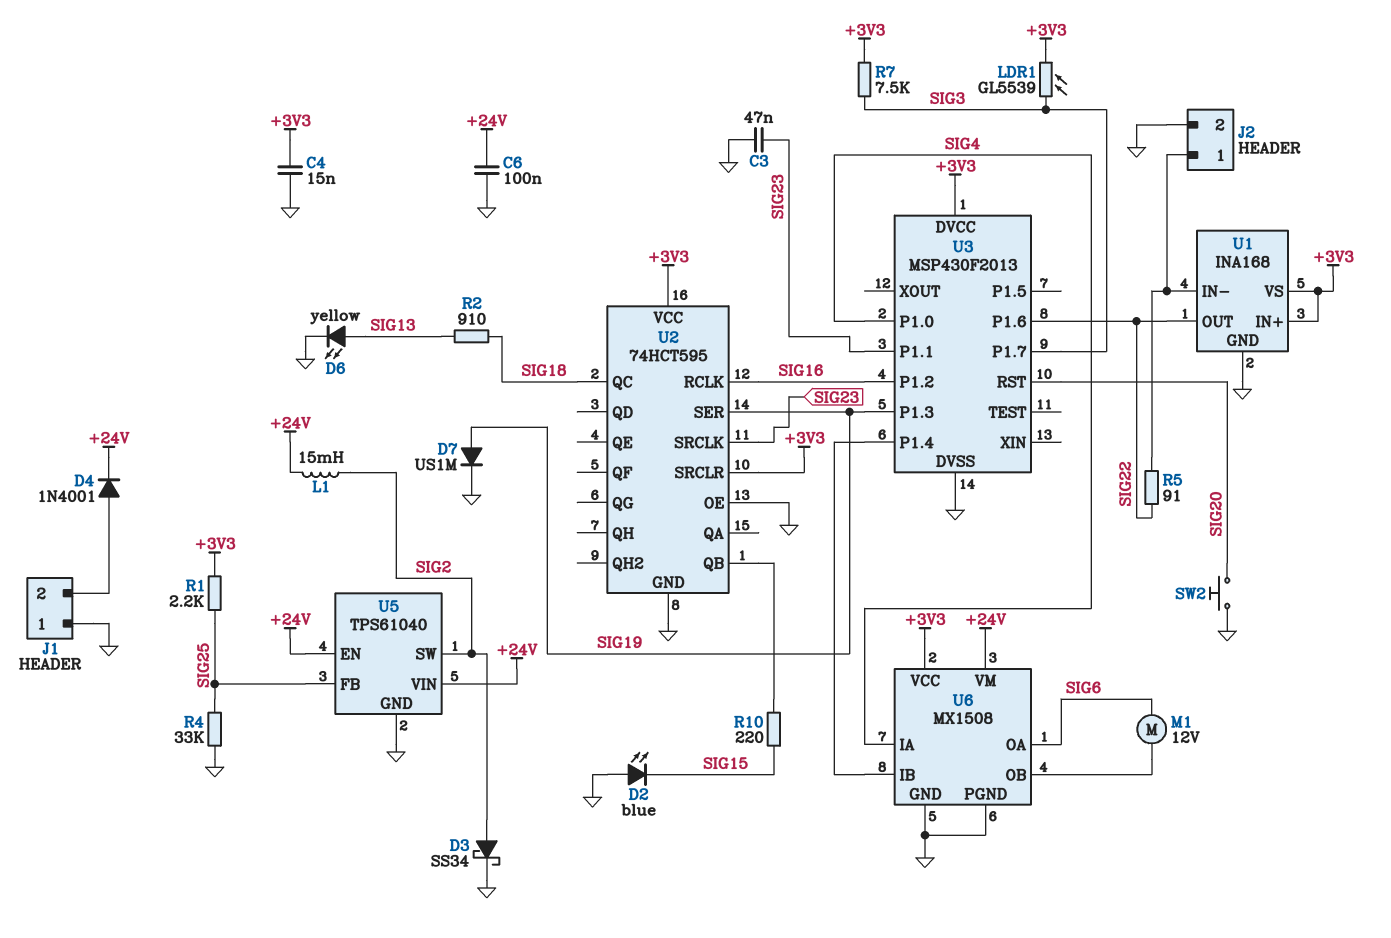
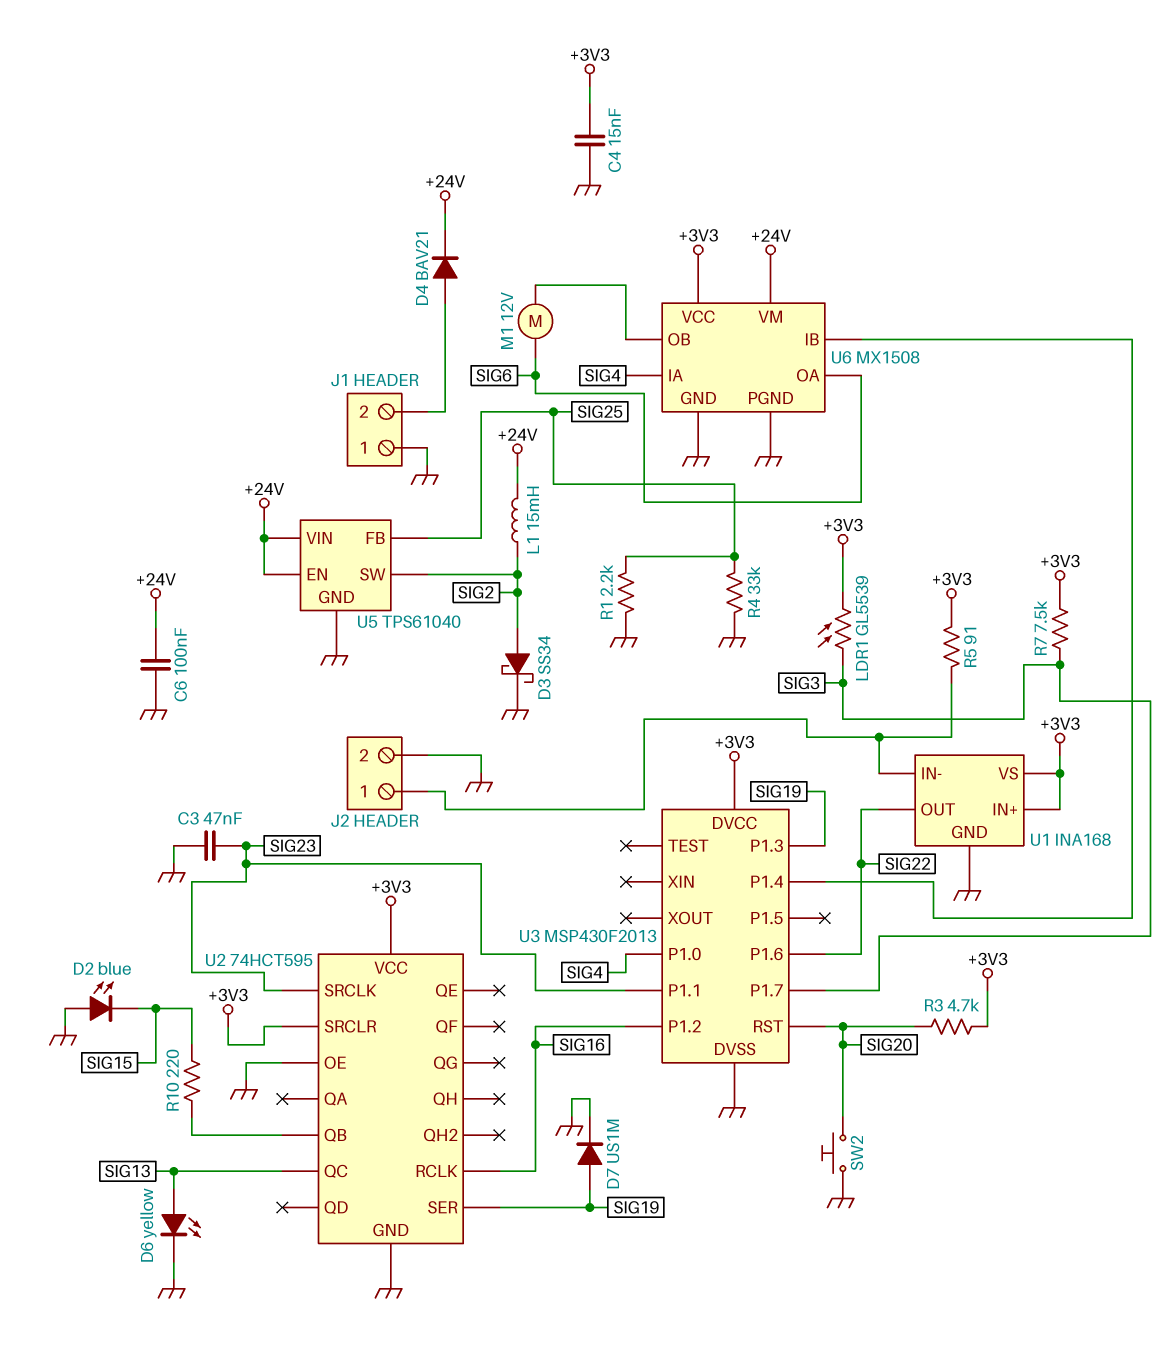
D4: diode 1N4001 (A J1/2, K +24V) -> diode BAV21 (A J1/2, K +24V)
R1: 2.2k (+3V3, SIG25) -> 2.2k (GND, SIG25)
R2: 910 (SIG13, SIG18) -> none
R3: none -> 4.7k (+3V3, SIG20)
R5: 91 (J2/1, SIG22) -> 91 (+3V3, J2/1)
U2 pin QC: SIG18 -> SIG13

